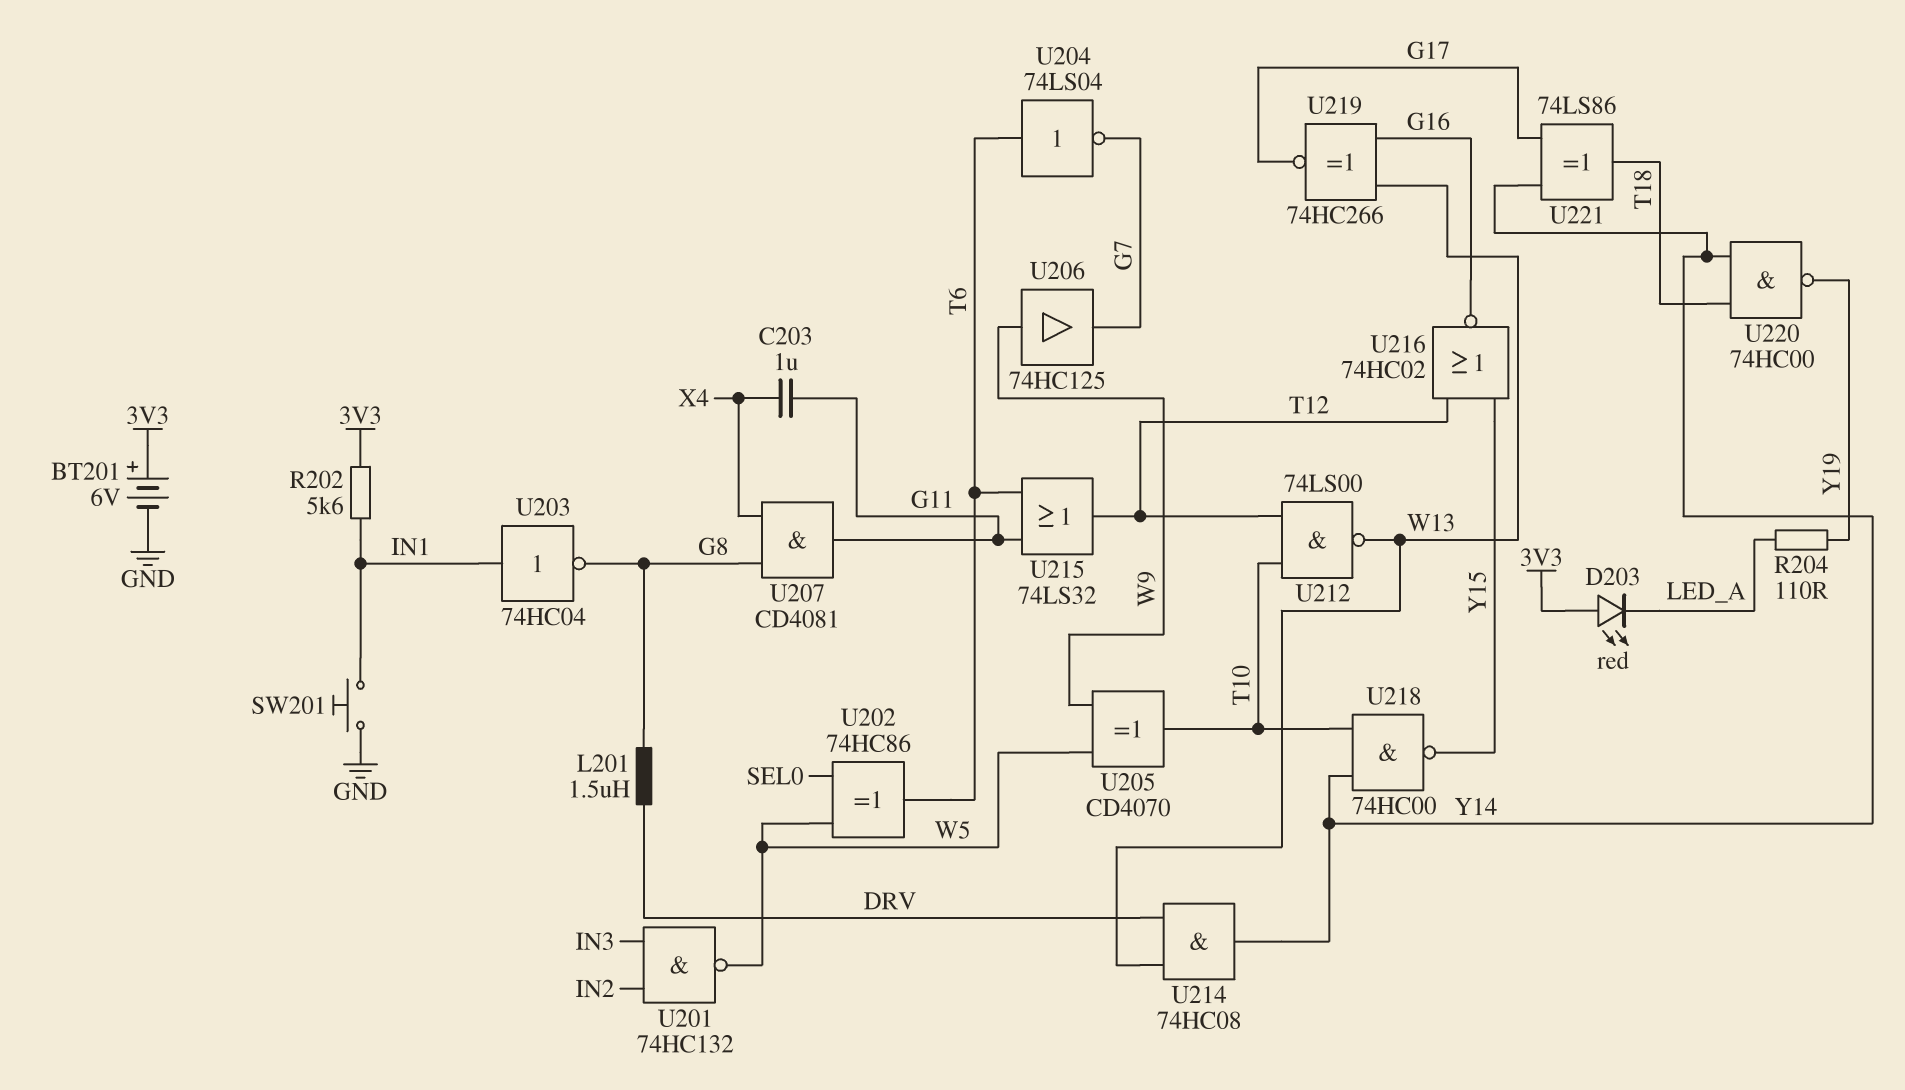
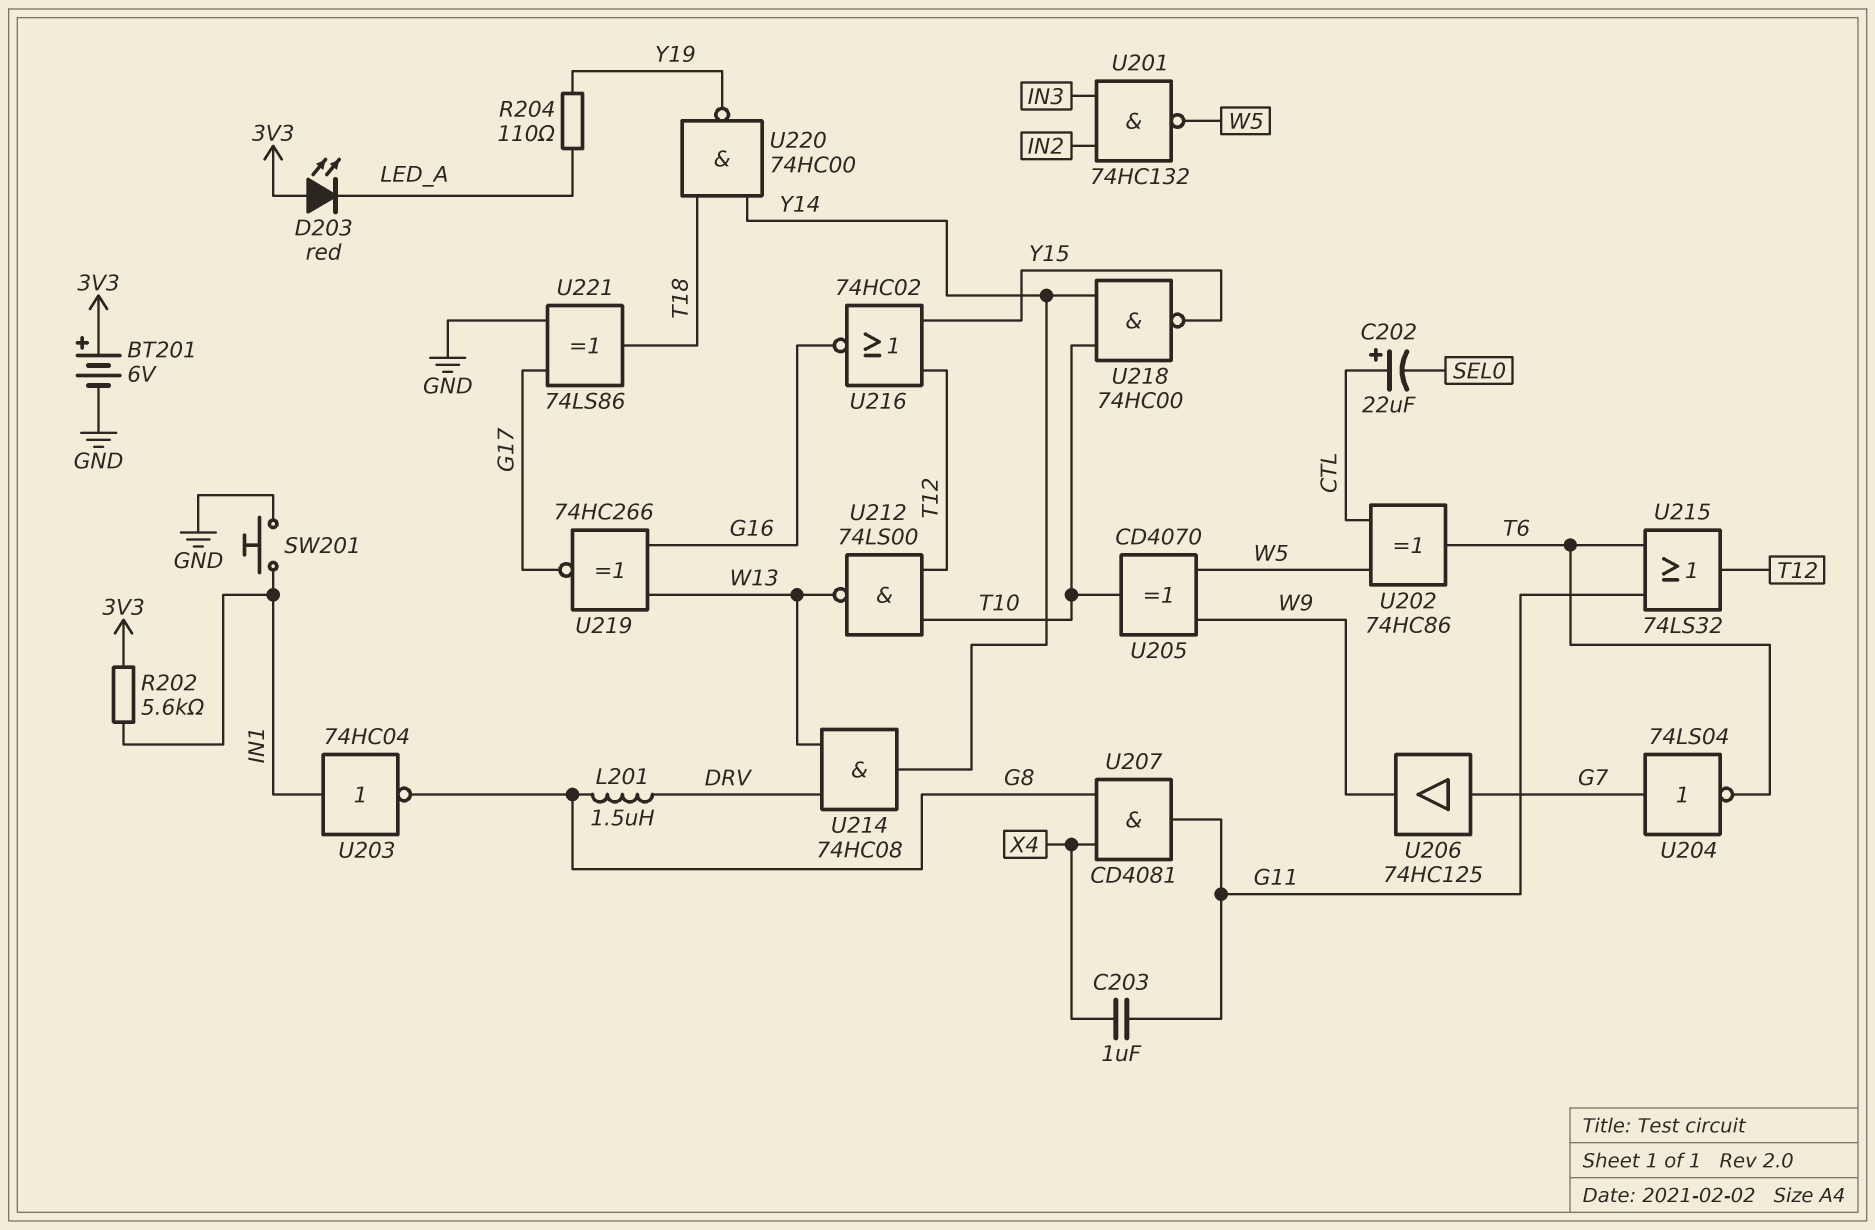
C202: none -> 22uF (plus CTL, minus SEL0)
U202: XOR 74HC86 (in SEL0, in W5, out T6) -> XOR 74HC86 (in CTL, in W5, out T6)
U204: NOT 74LS04 (in T6, out G7) -> NOT 74LS04 (in G7, out T6)
U206: buffer 74HC125 (in W9, out G7) -> buffer 74HC125 (in G7, out W9)
U221: XOR 74LS86 (in G17, in Y14, out T18) -> XOR 74LS86 (in G17, in GND, out T18)

